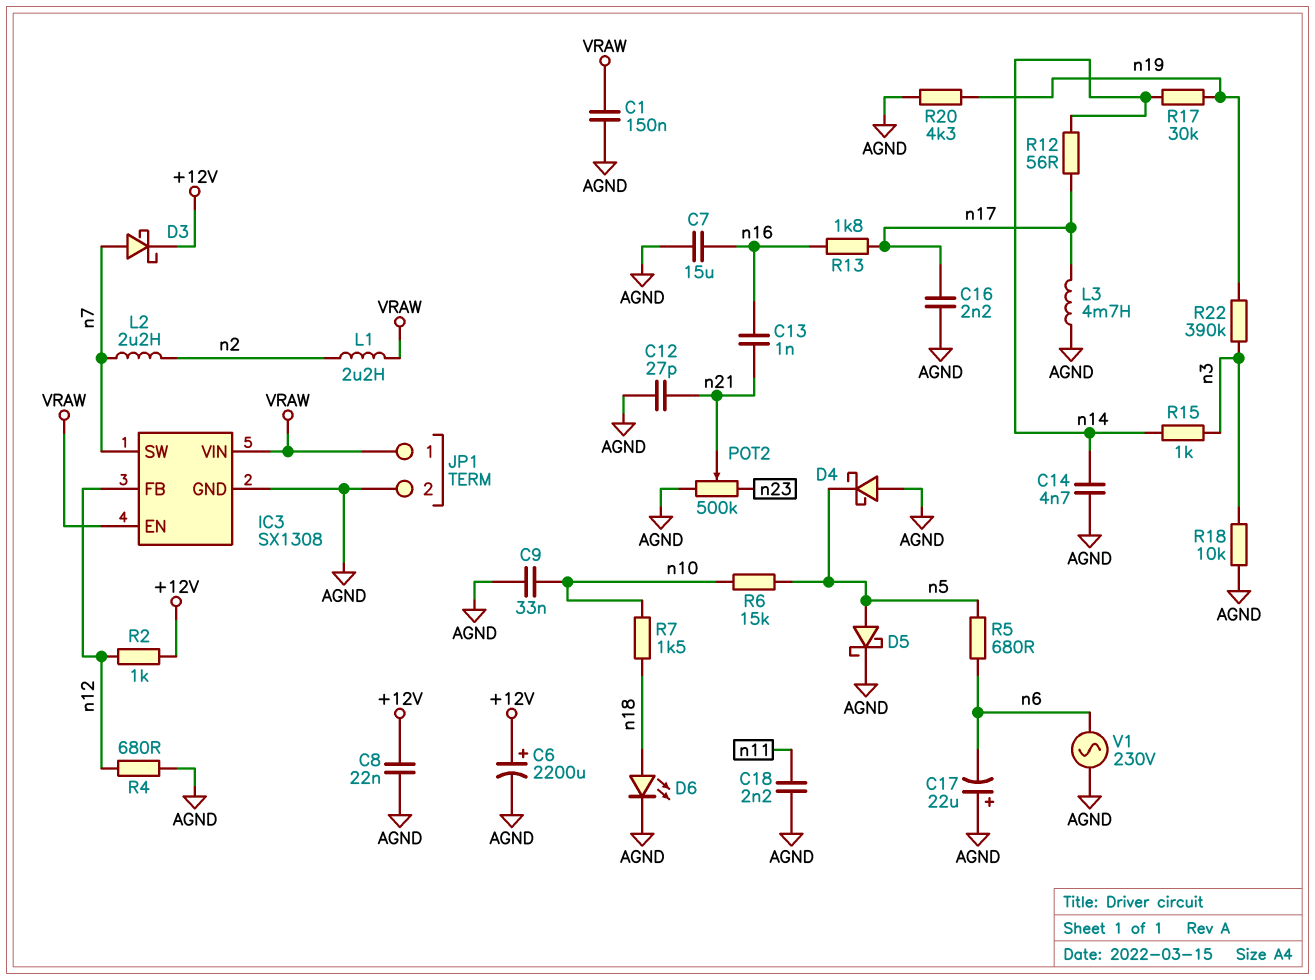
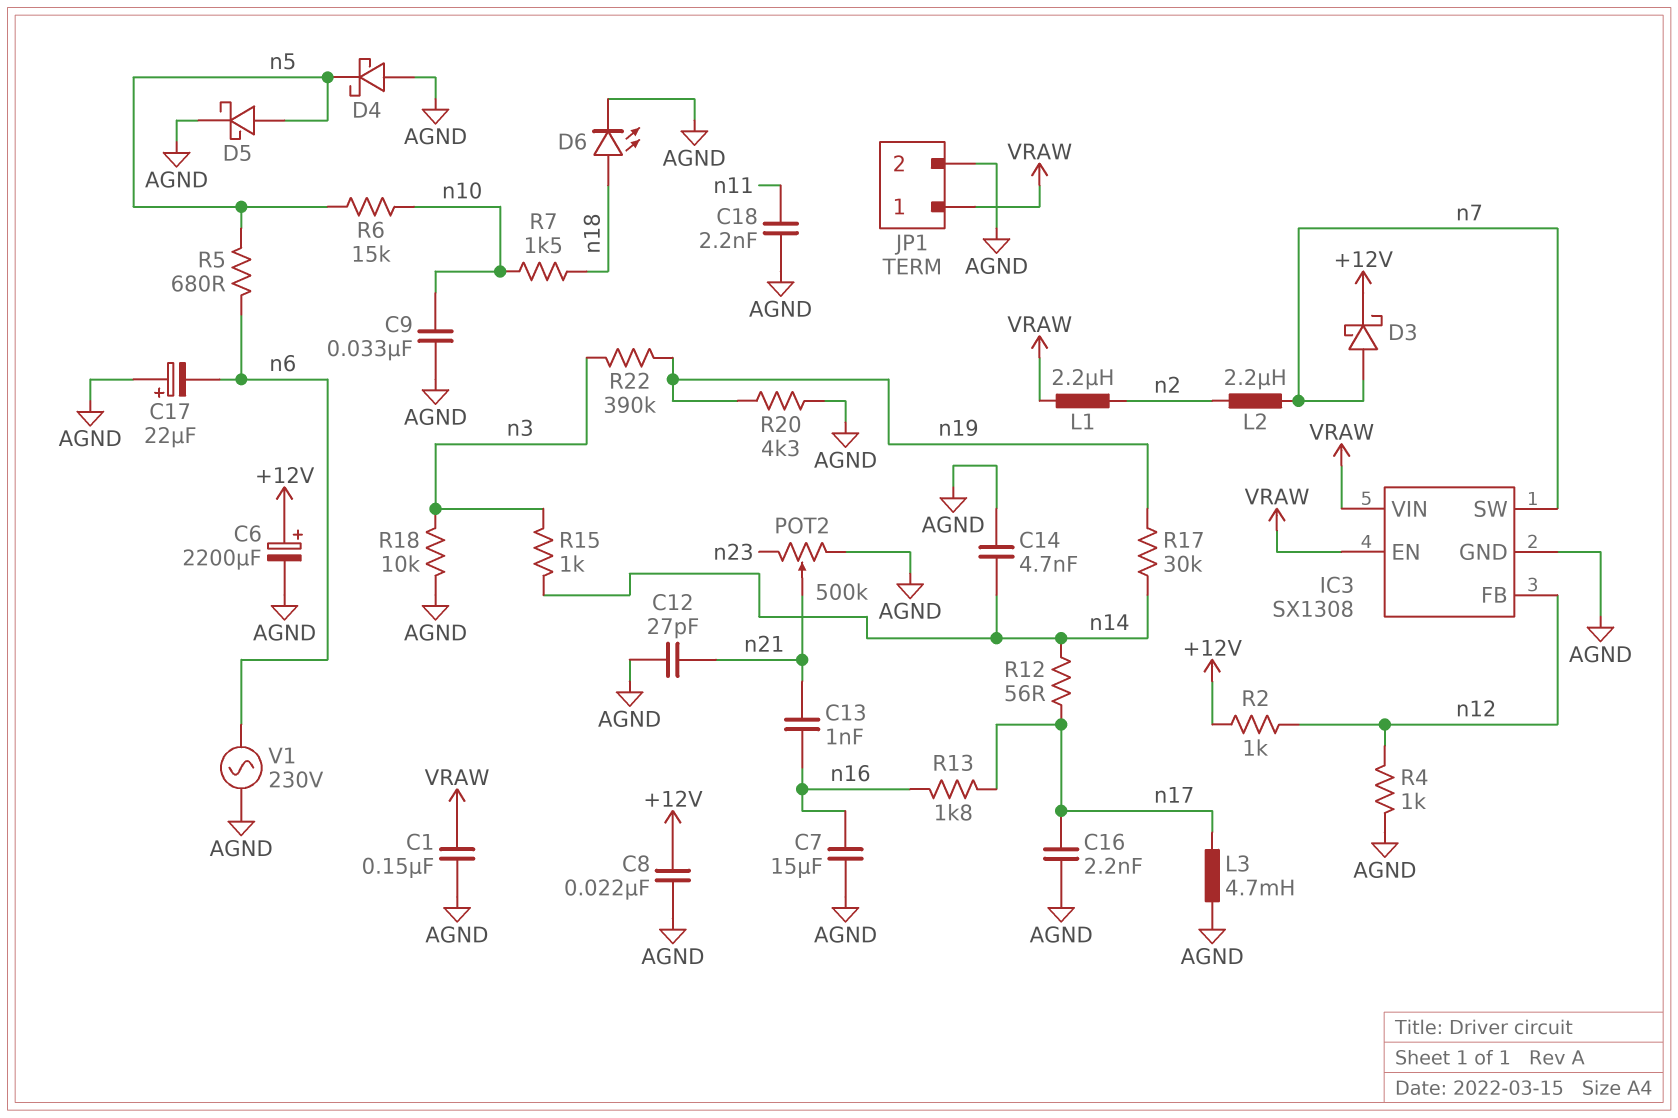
R4: 680 (AGND, n12) -> 1k (AGND, n12)

